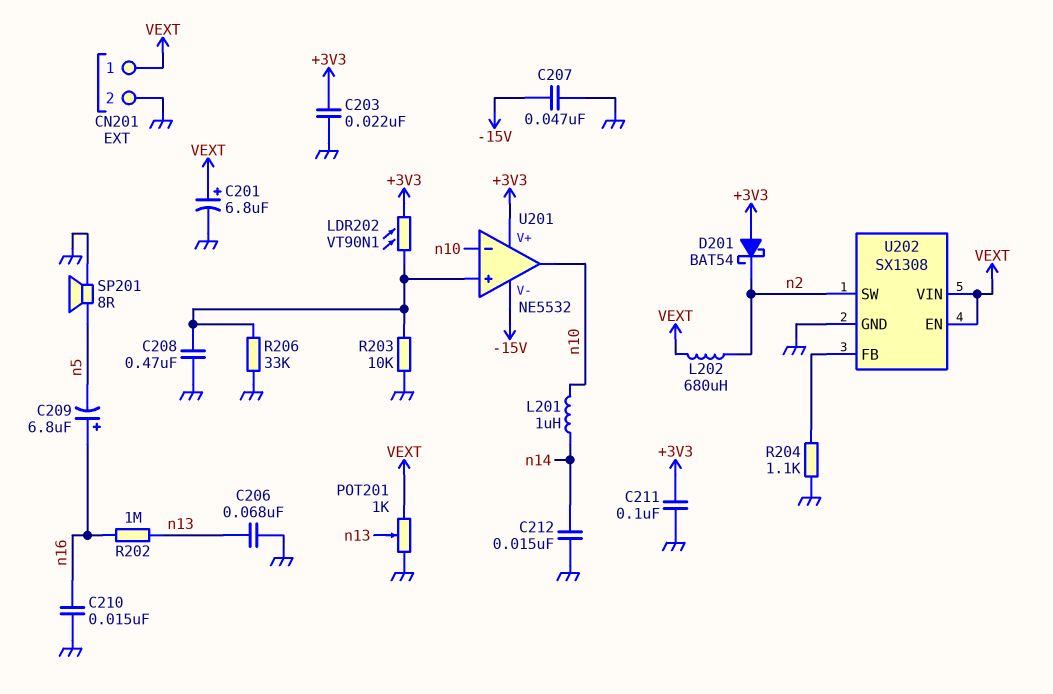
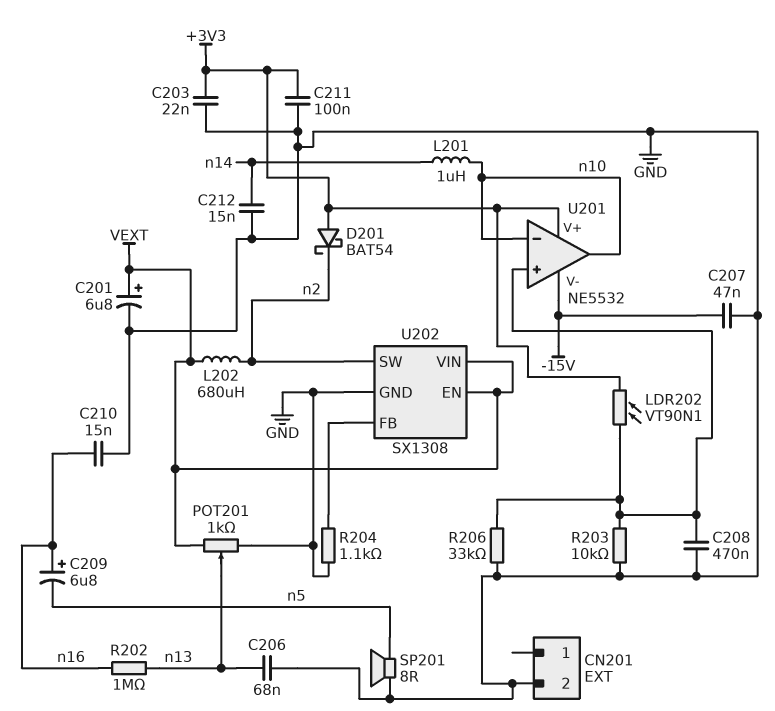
CN201 pin 1: VEXT -> none

